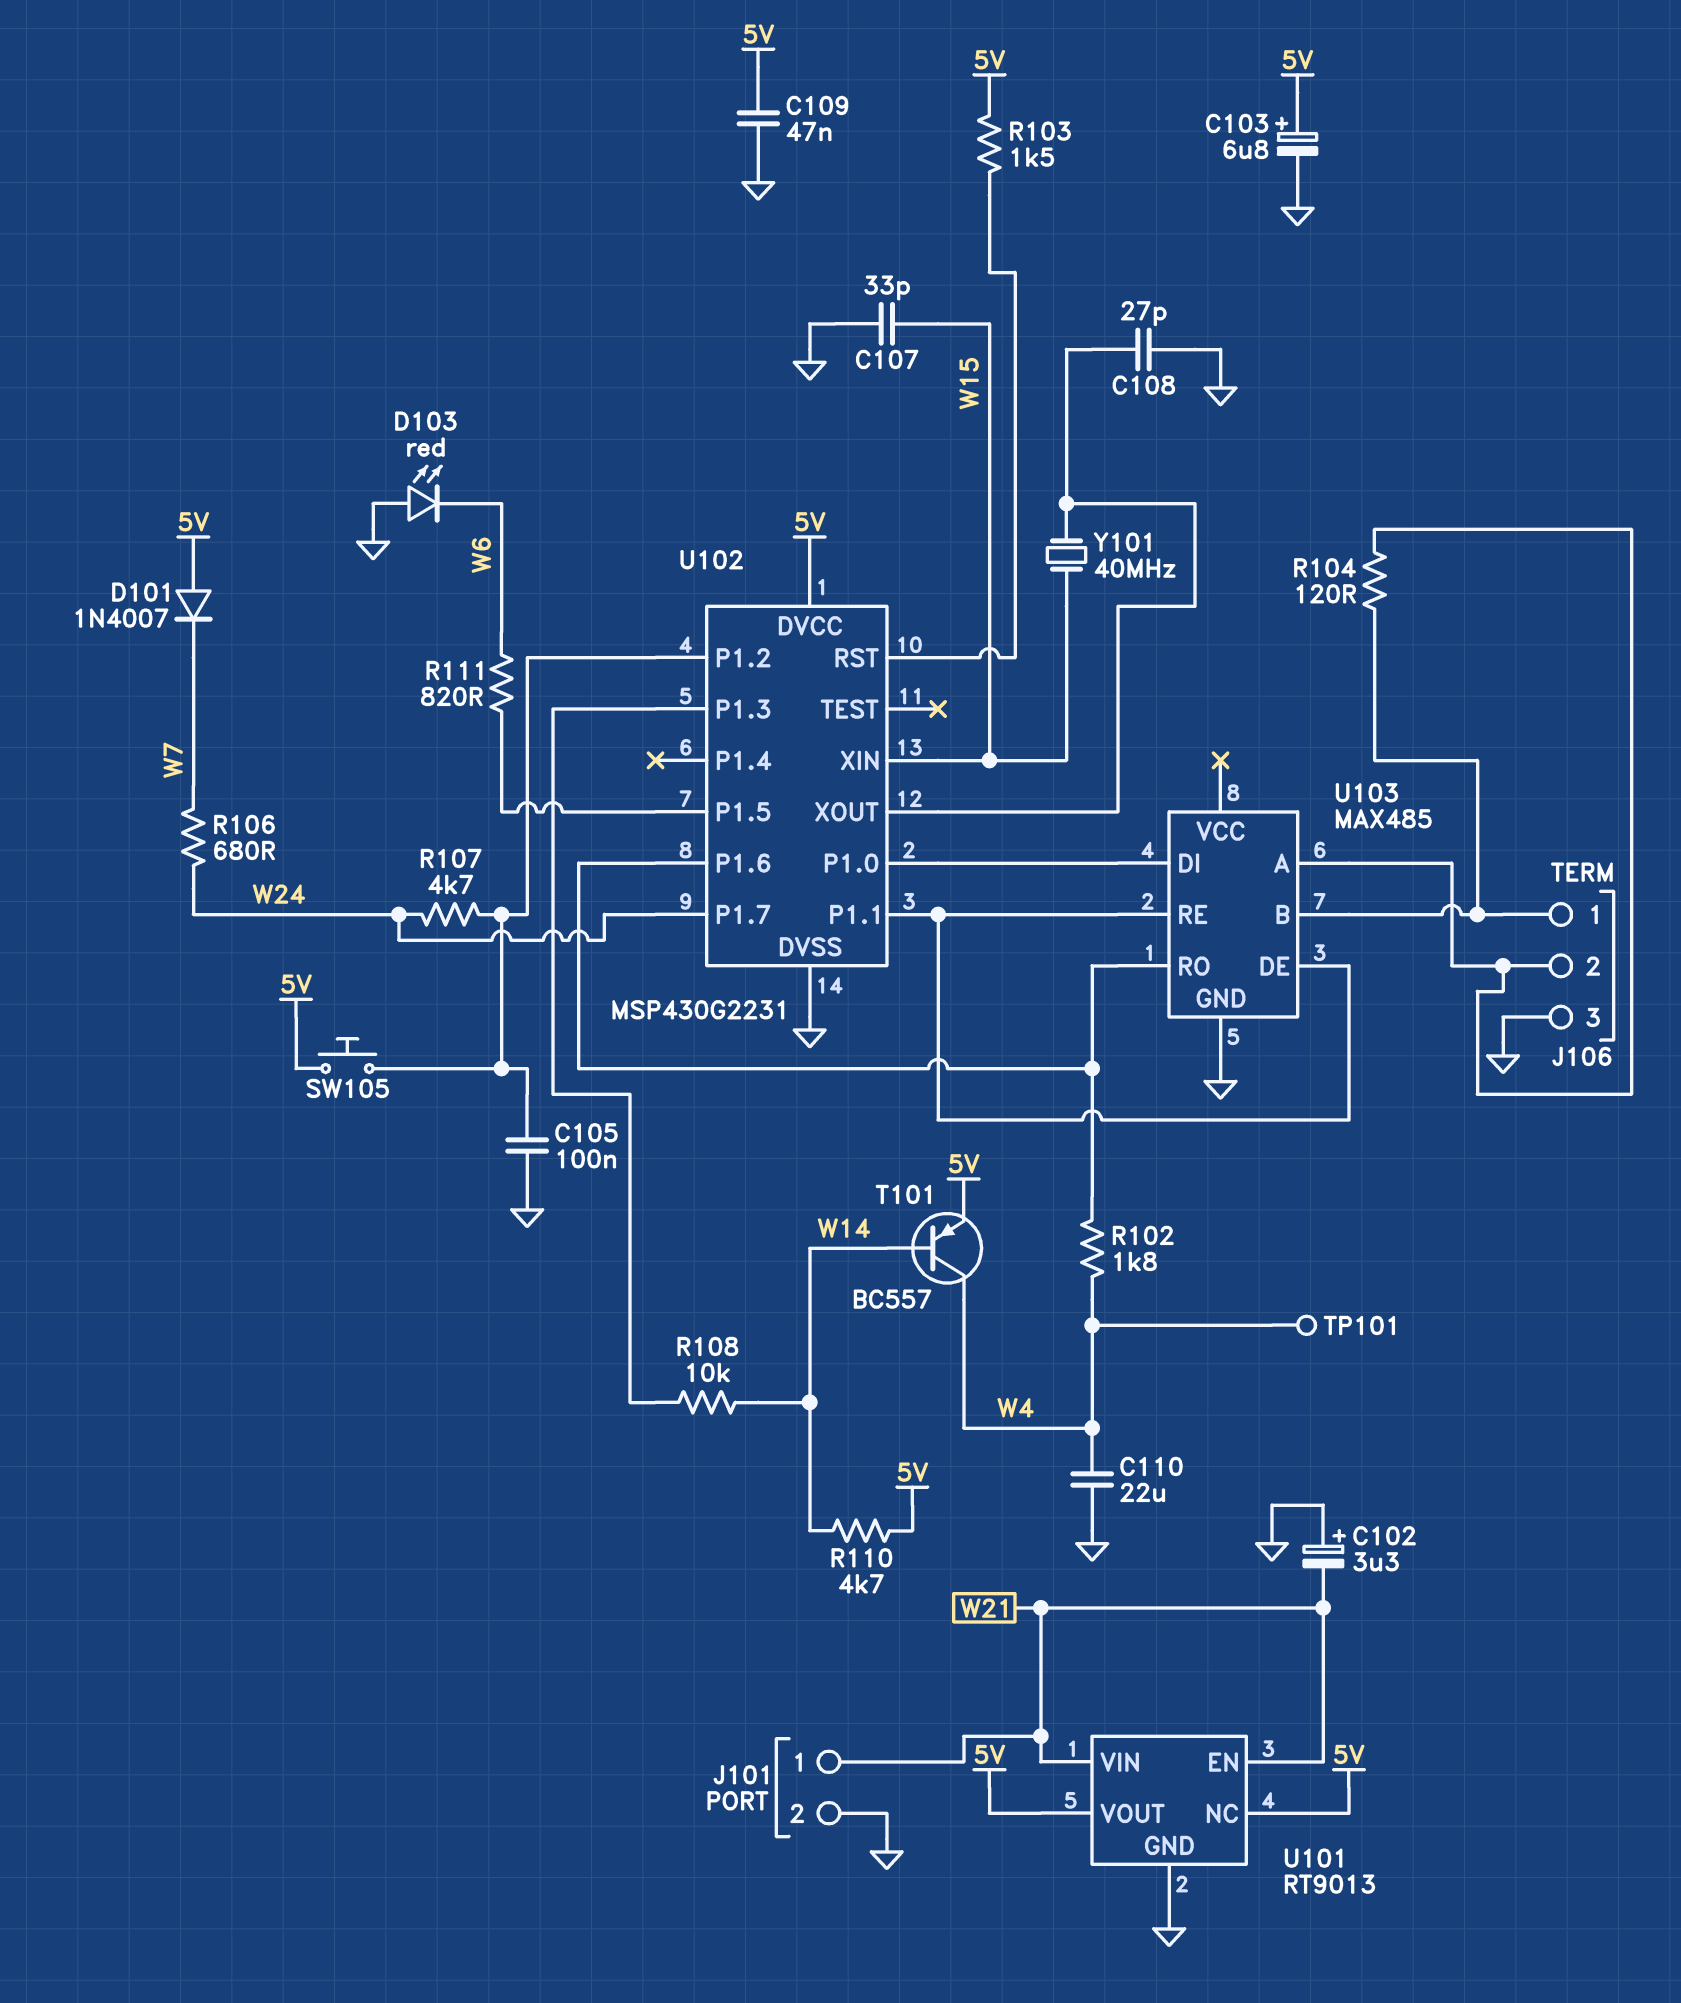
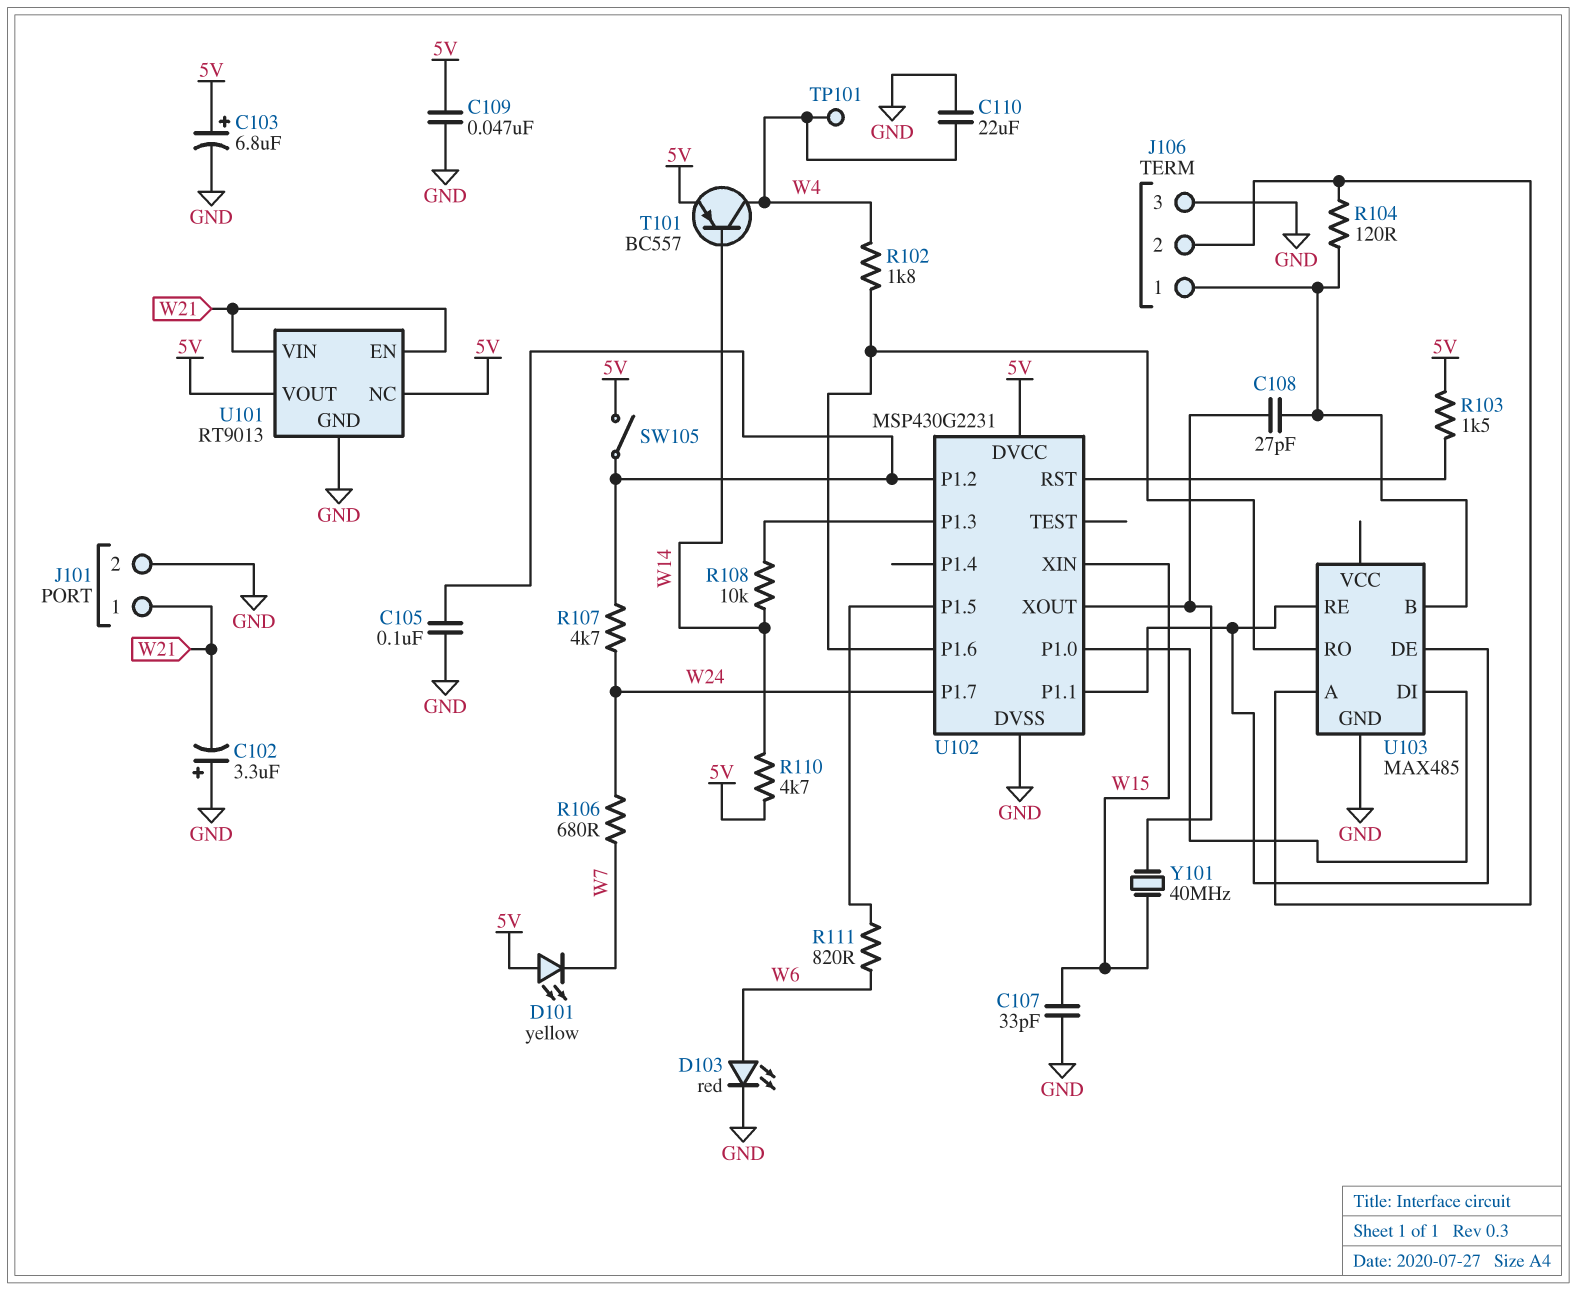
C108: 27pF (GND, U102/XOUT) -> 27pF (J106/1, U102/XOUT)
D101: diode 1N4007 (A 5V, K W7) -> LED yellow (A 5V, K W7)
D103: LED red (A GND, K W6) -> LED red (A W6, K GND)
SW105: button (5V, U102/P1.2) -> switch (5V, U102/P1.2)

